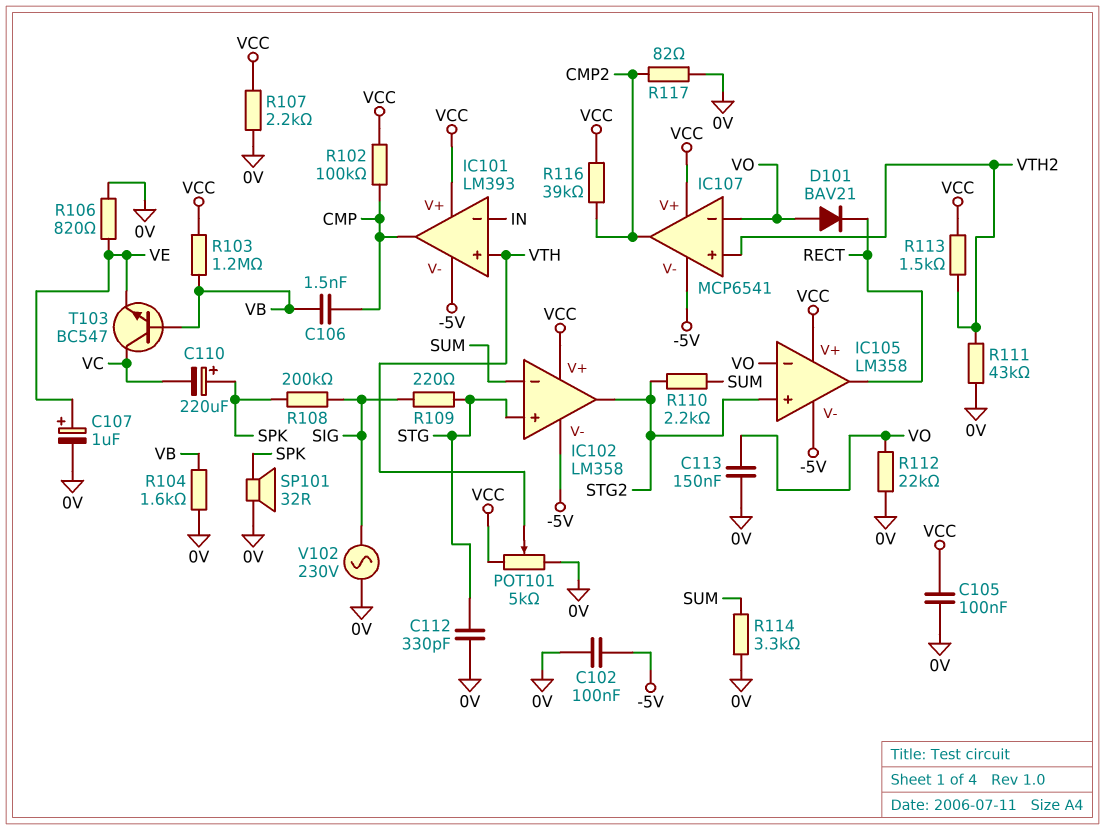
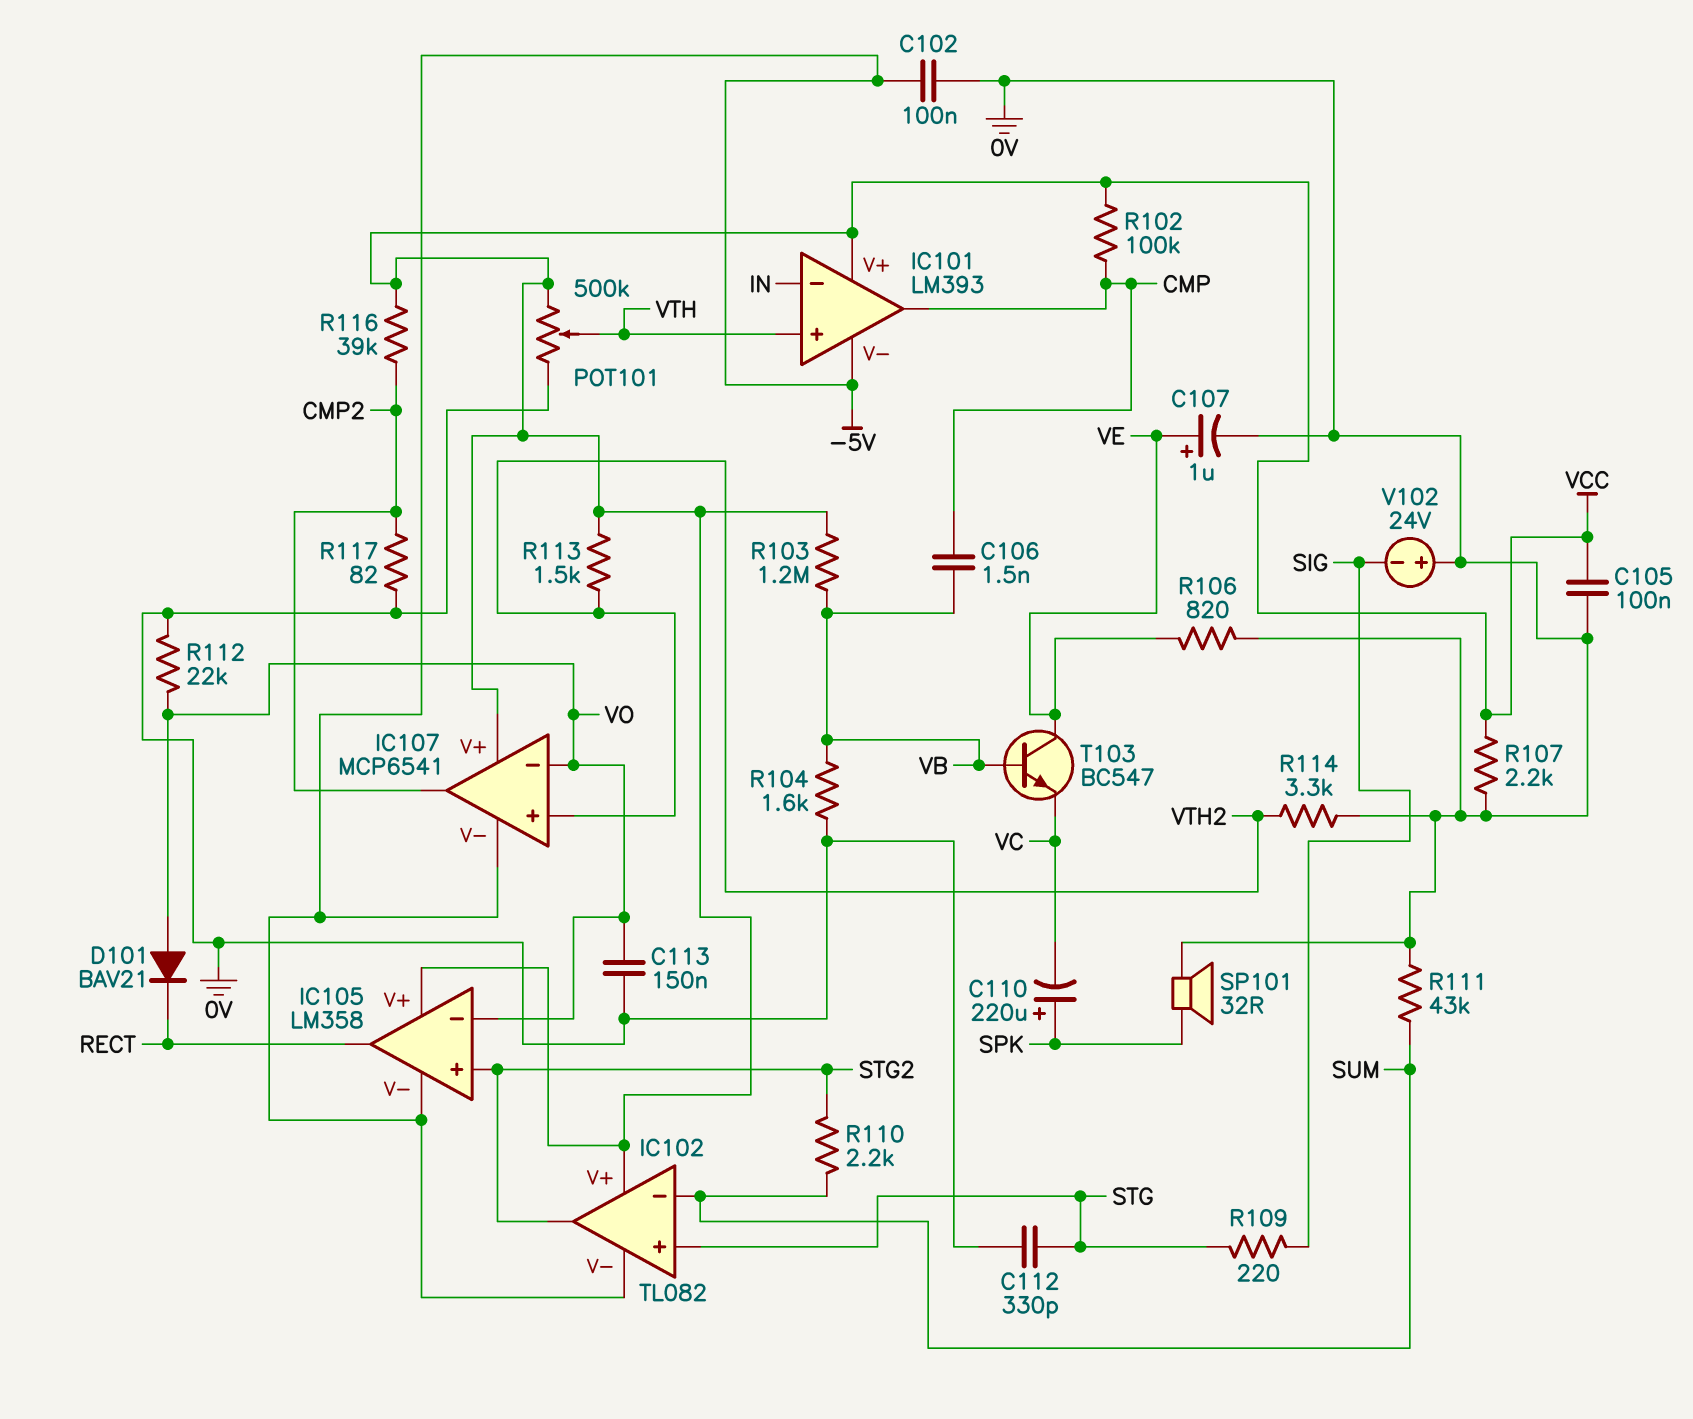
IC102: LM358 -> TL082
POT101: 5k (0V, VCC, wiper VTH) -> 500k (0V, VCC, wiper VTH)
R108: 200k (SIG, SPK) -> none
R111: 43k (0V, VTH2) -> 43k (0V, SUM)
R114: 3.3k (0V, SUM) -> 3.3k (0V, VTH2)
T103: NPN BC547 (B VB, C VC, E VE) -> NPN BC547 (B VB, C VE, E VC)
V102: AC 230V (0V, SIG) -> 24V (plus 0V, minus SIG)

